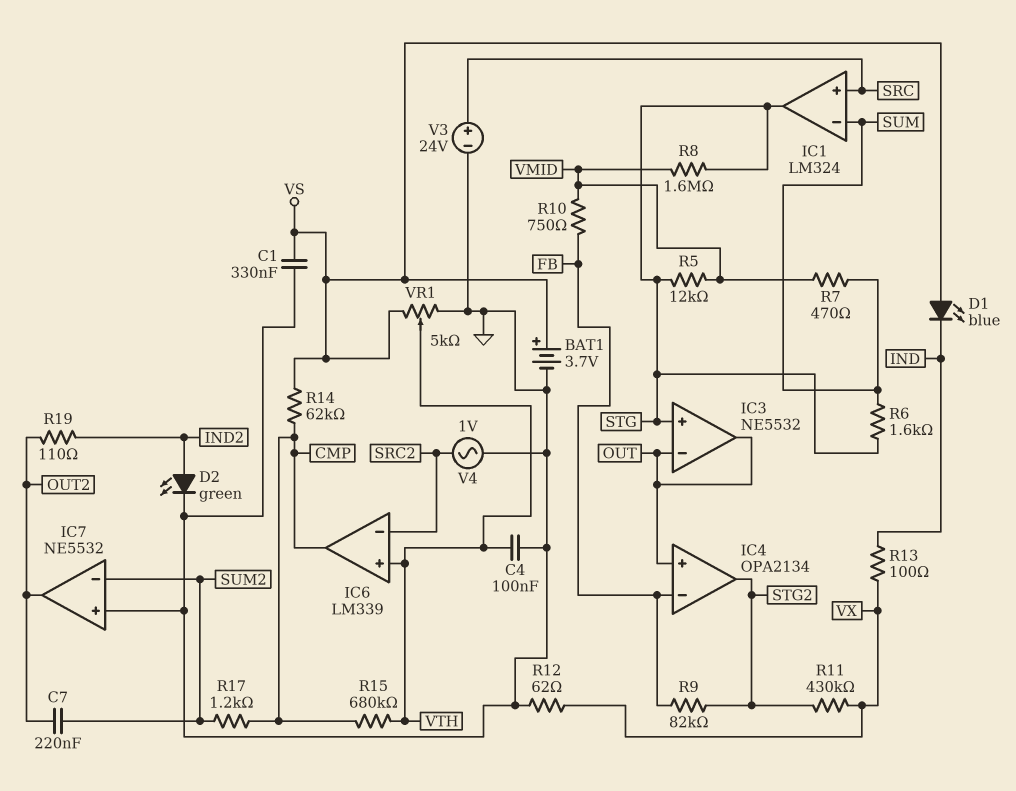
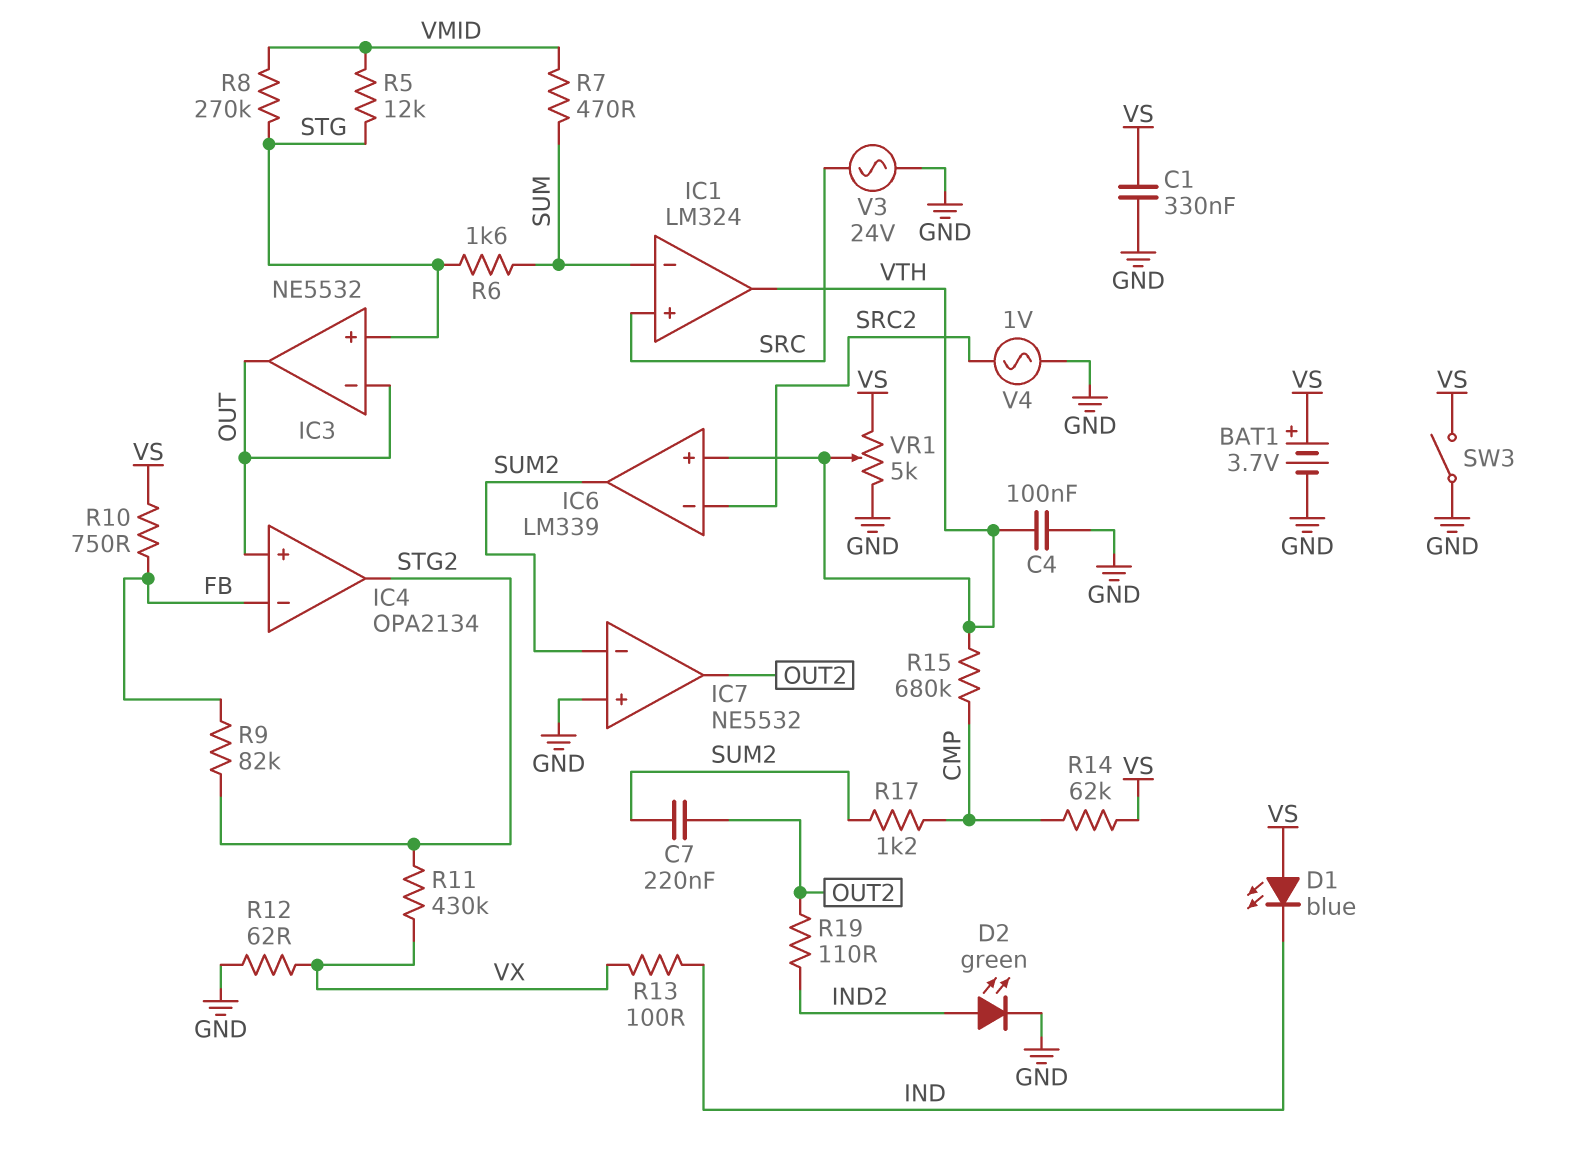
IC1 pin out: STG -> VTH
IC6 pin out: CMP -> SUM2
R8: 1.6M (STG, VMID) -> 270k (STG, VMID)
R10: 750 (FB, VMID) -> 750 (FB, VS)
SW3: none -> switch (GND, VS)
V3: 24V (plus SRC, minus GND) -> AC 24V (GND, SRC)

